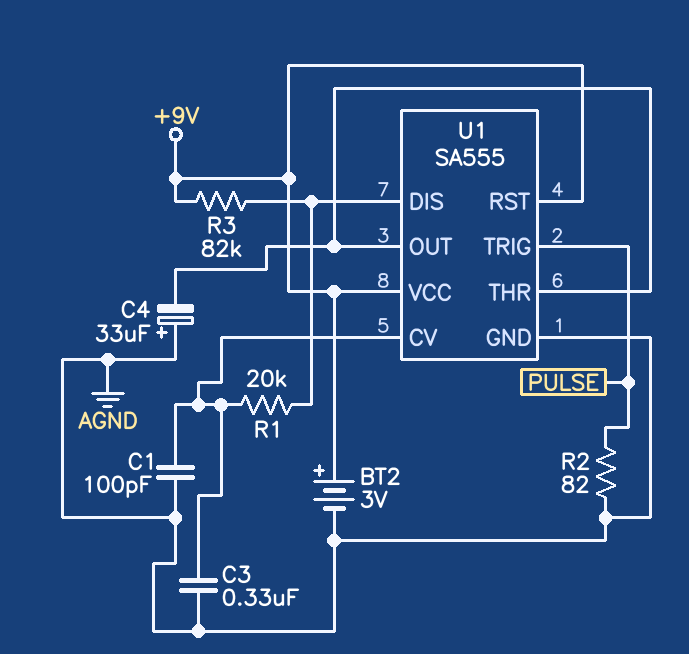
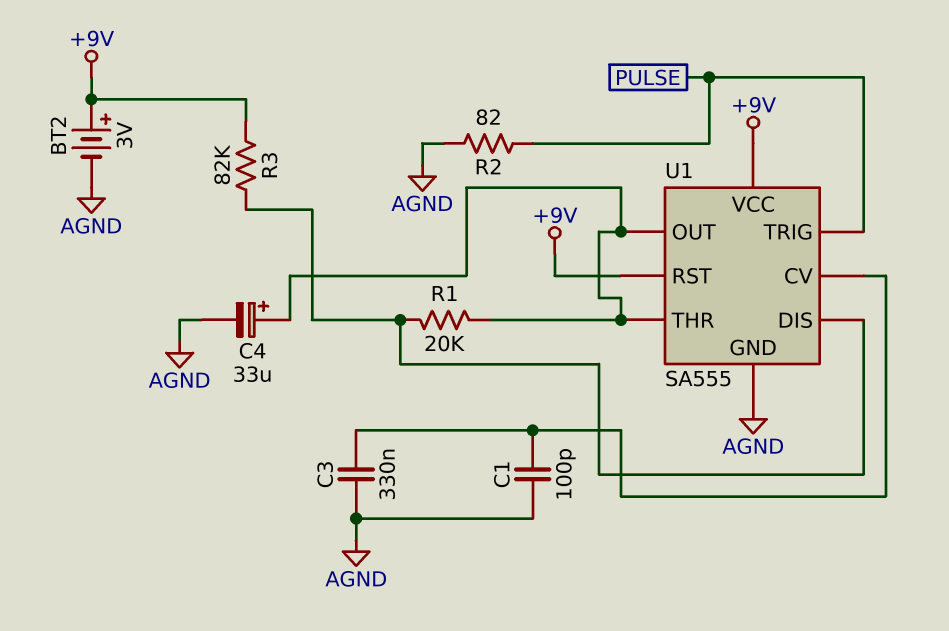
C4: 33uF (plus AGND, minus U1/OUT) -> 33uF (plus U1/OUT, minus AGND)
R1: 20k (U1/CV, U1/DIS) -> 20k (U1/DIS, U1/OUT)

